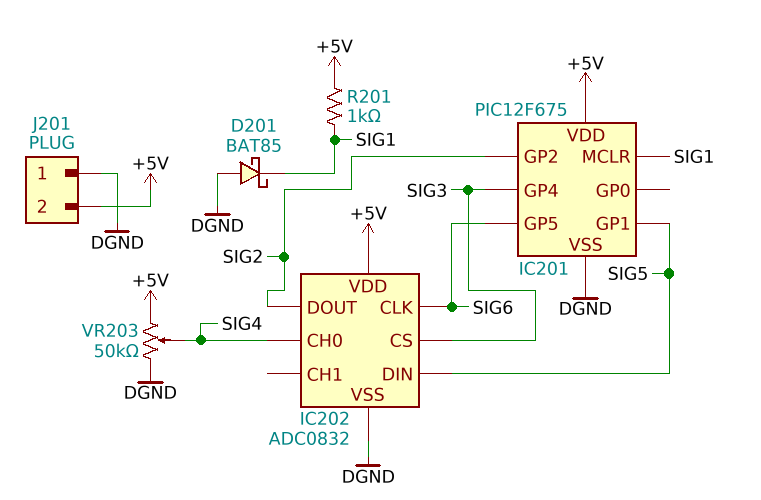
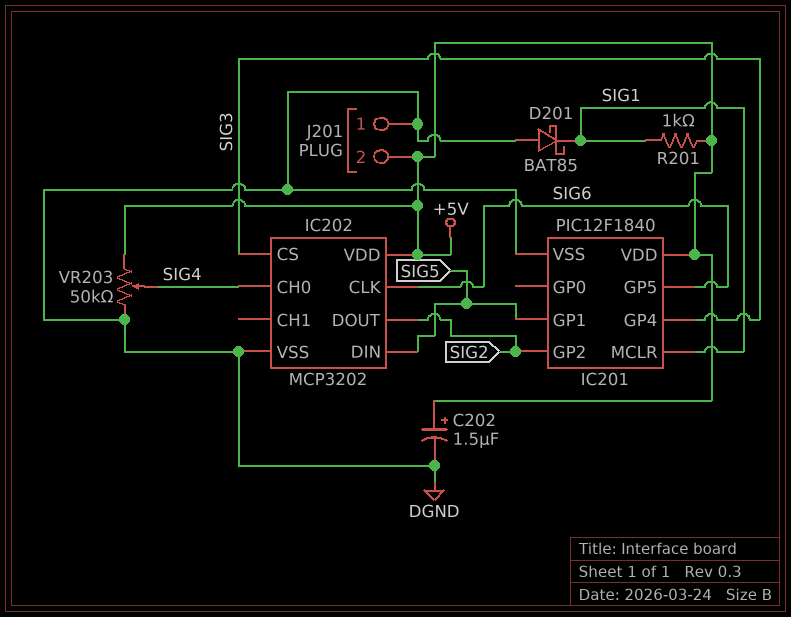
C202: none -> 1.5uF (plus +5V, minus DGND)
IC201: PIC12F675 -> PIC12F1840
IC202: ADC0832 -> MCP3202

